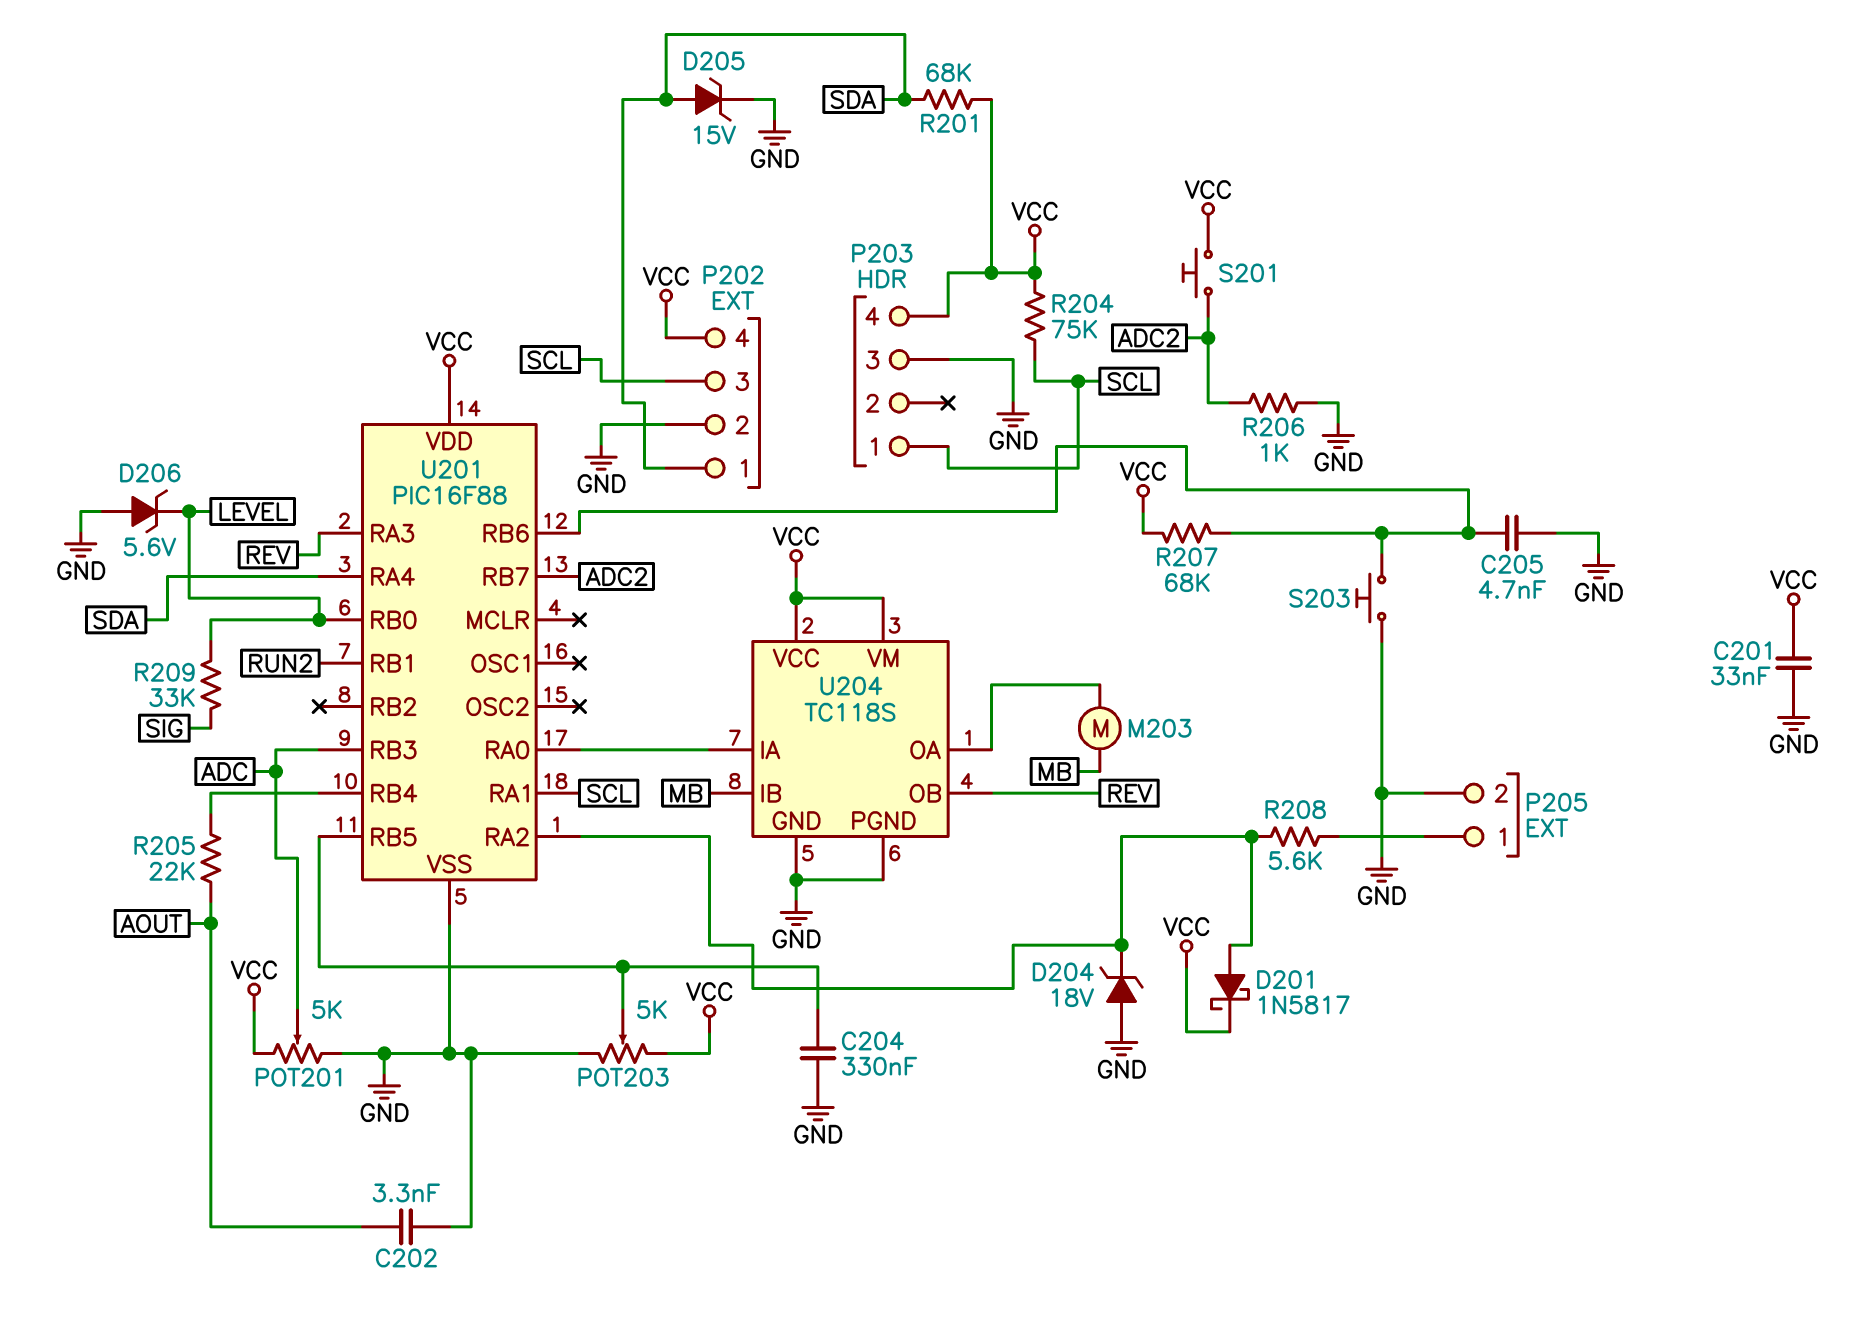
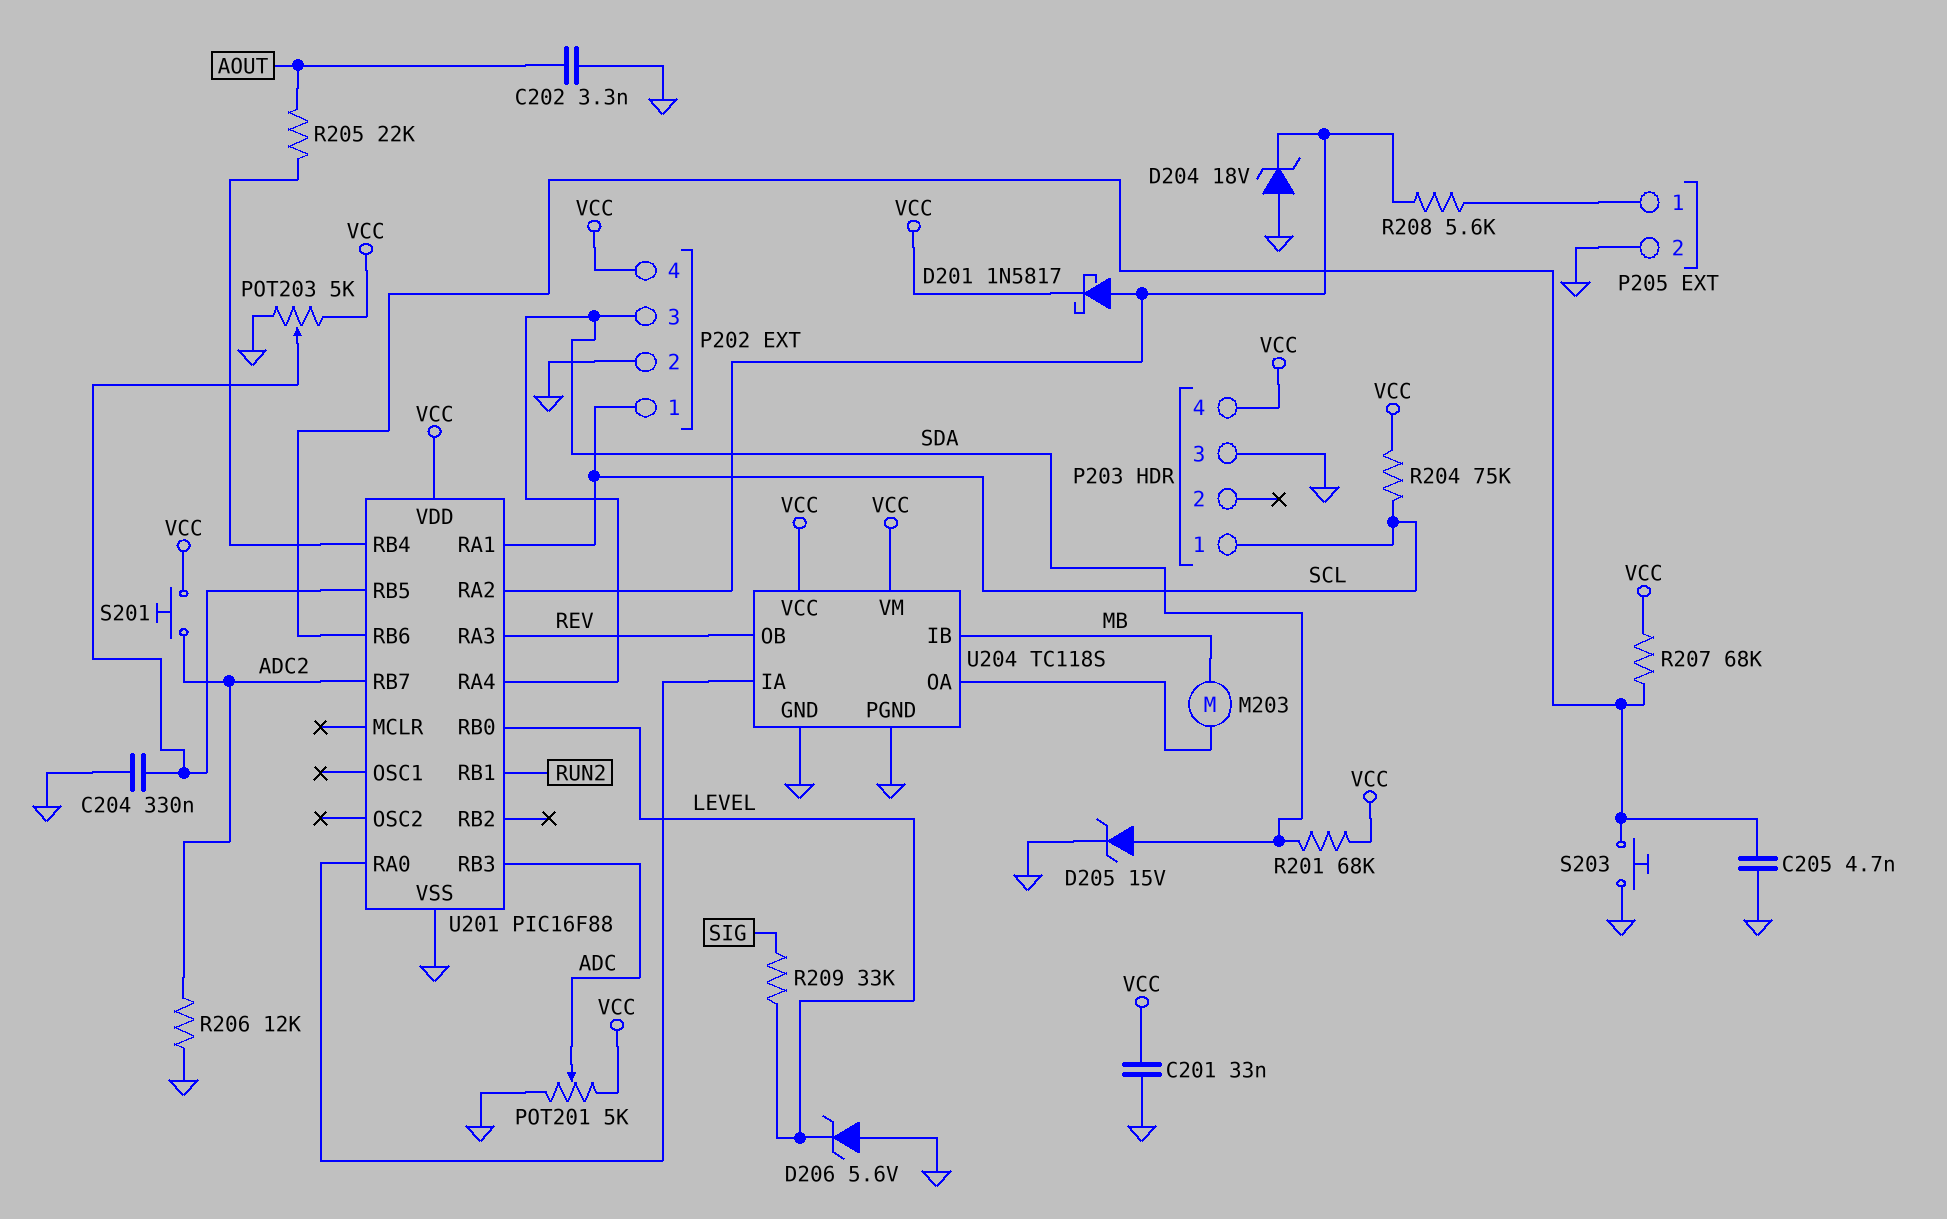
P202 pin 1: SDA -> SCL
P202 pin 3: SCL -> SDA
R206: 1k (ADC2, GND) -> 12k (ADC2, GND)

